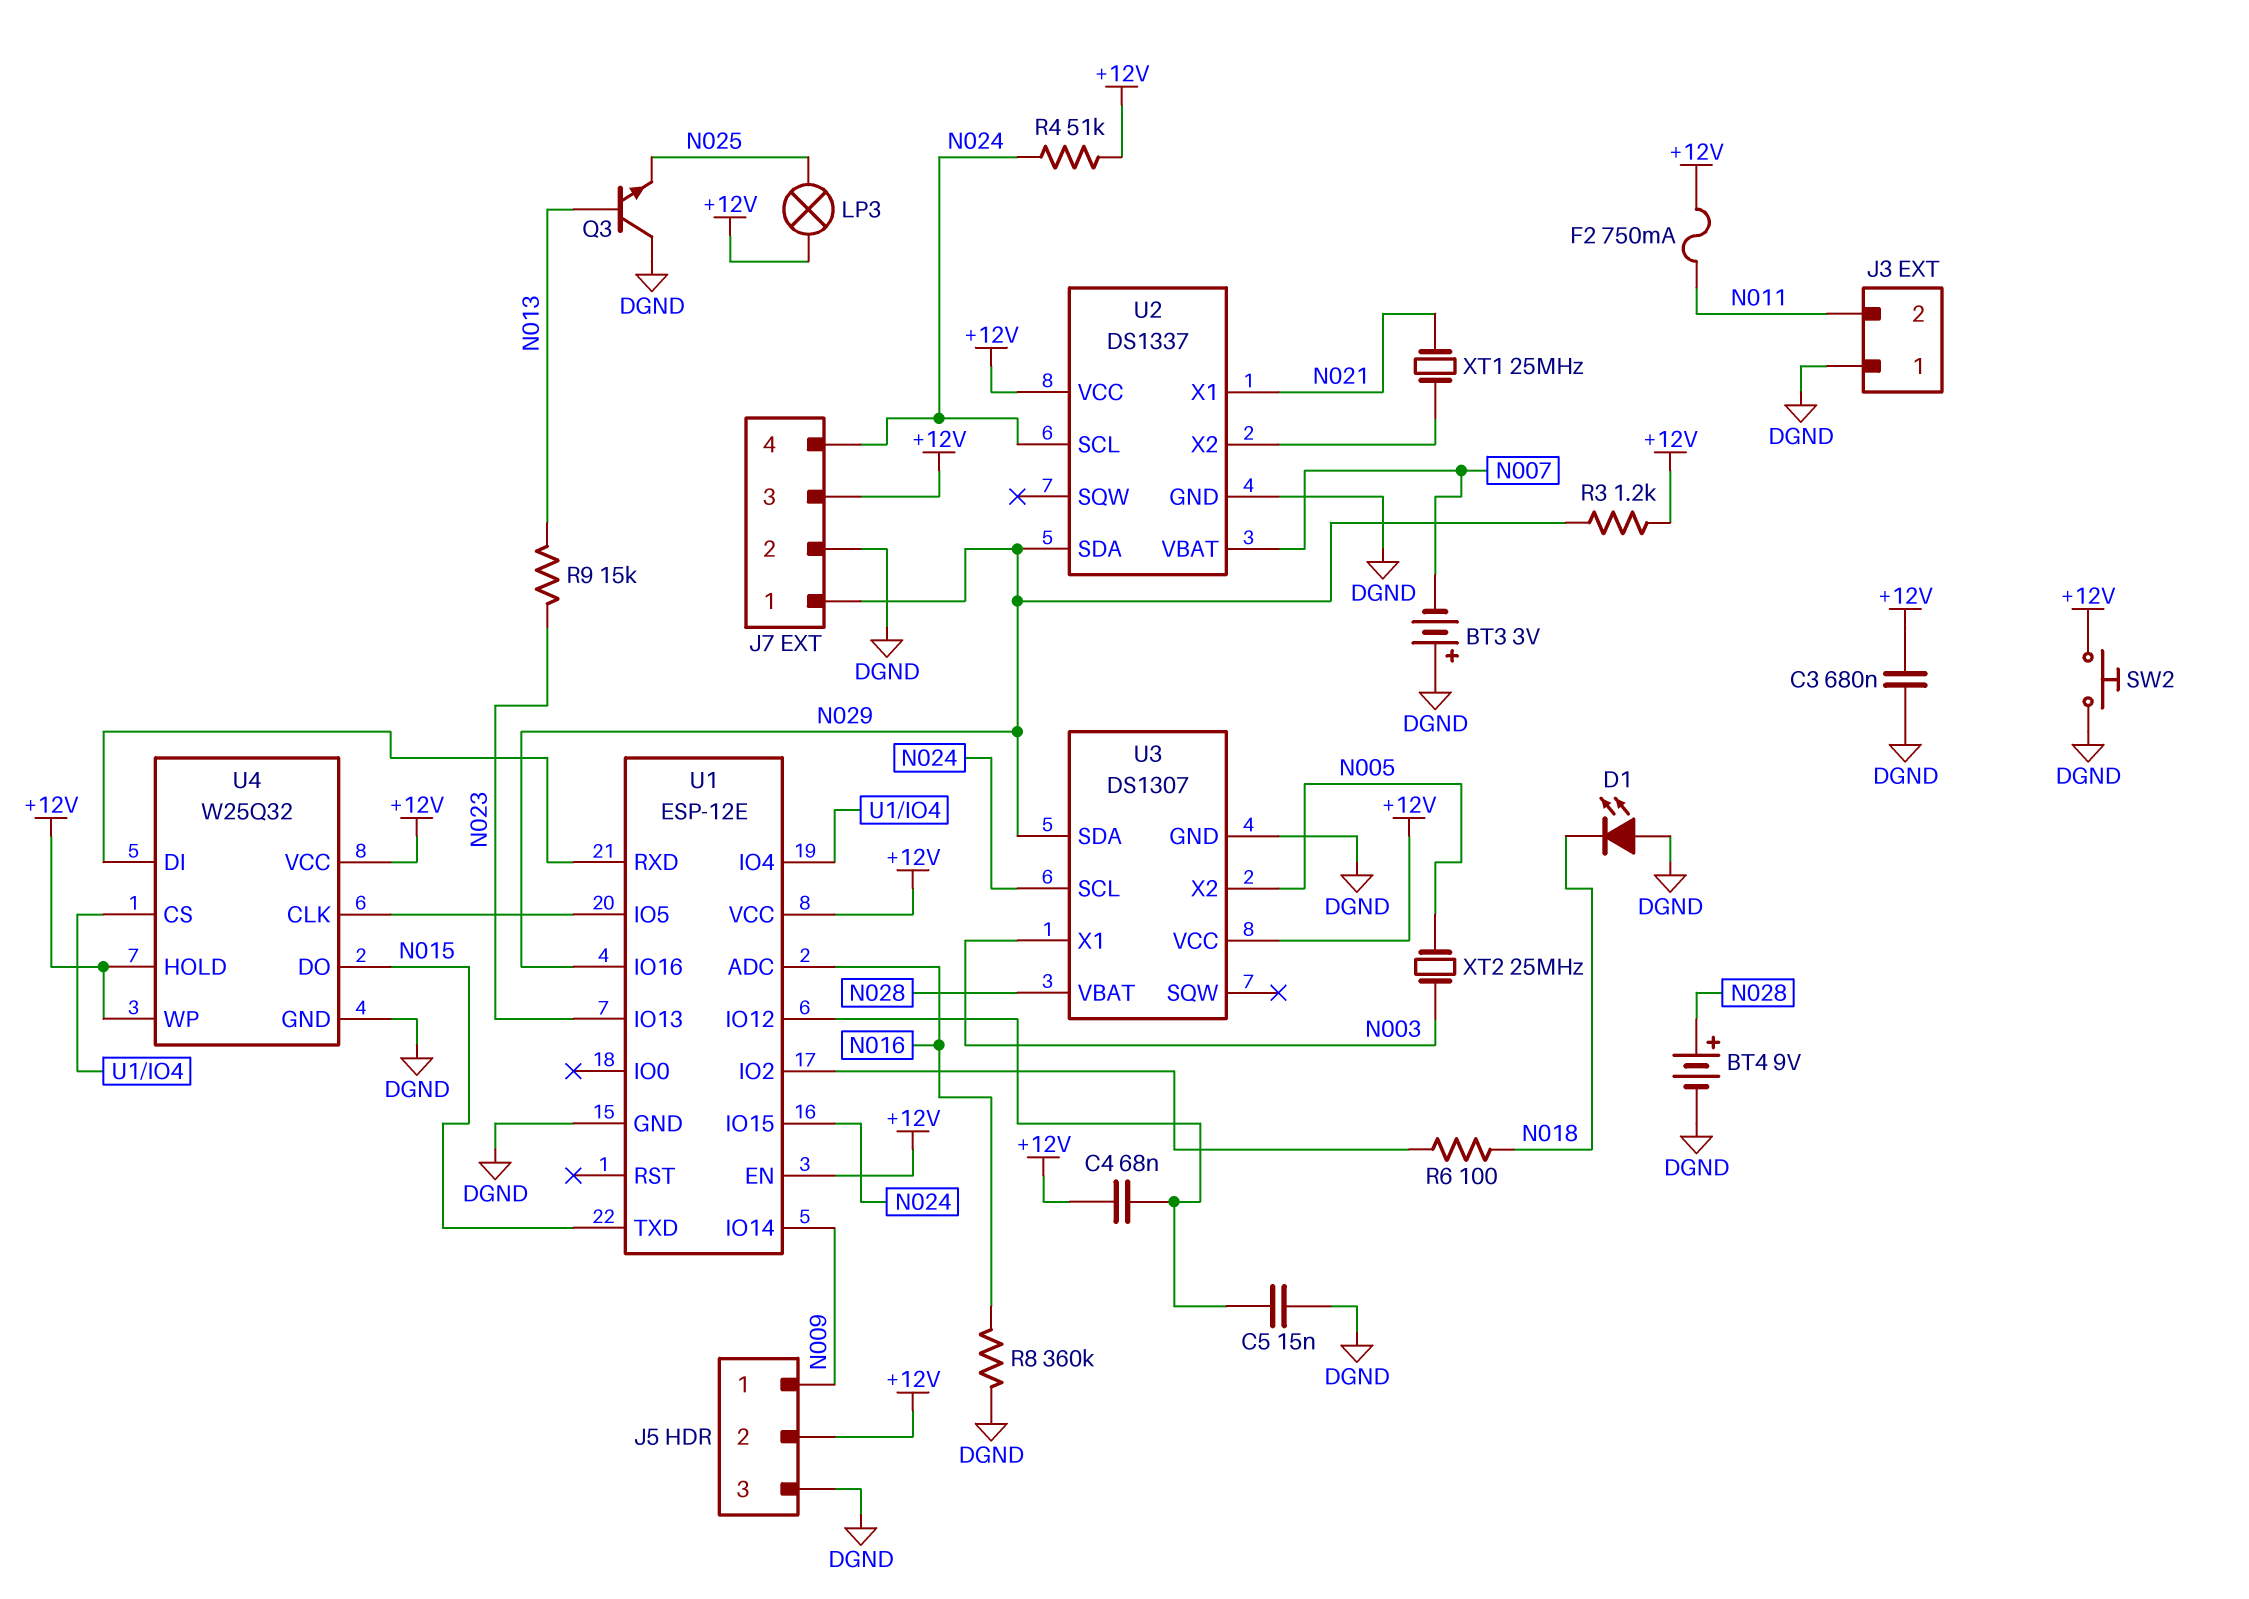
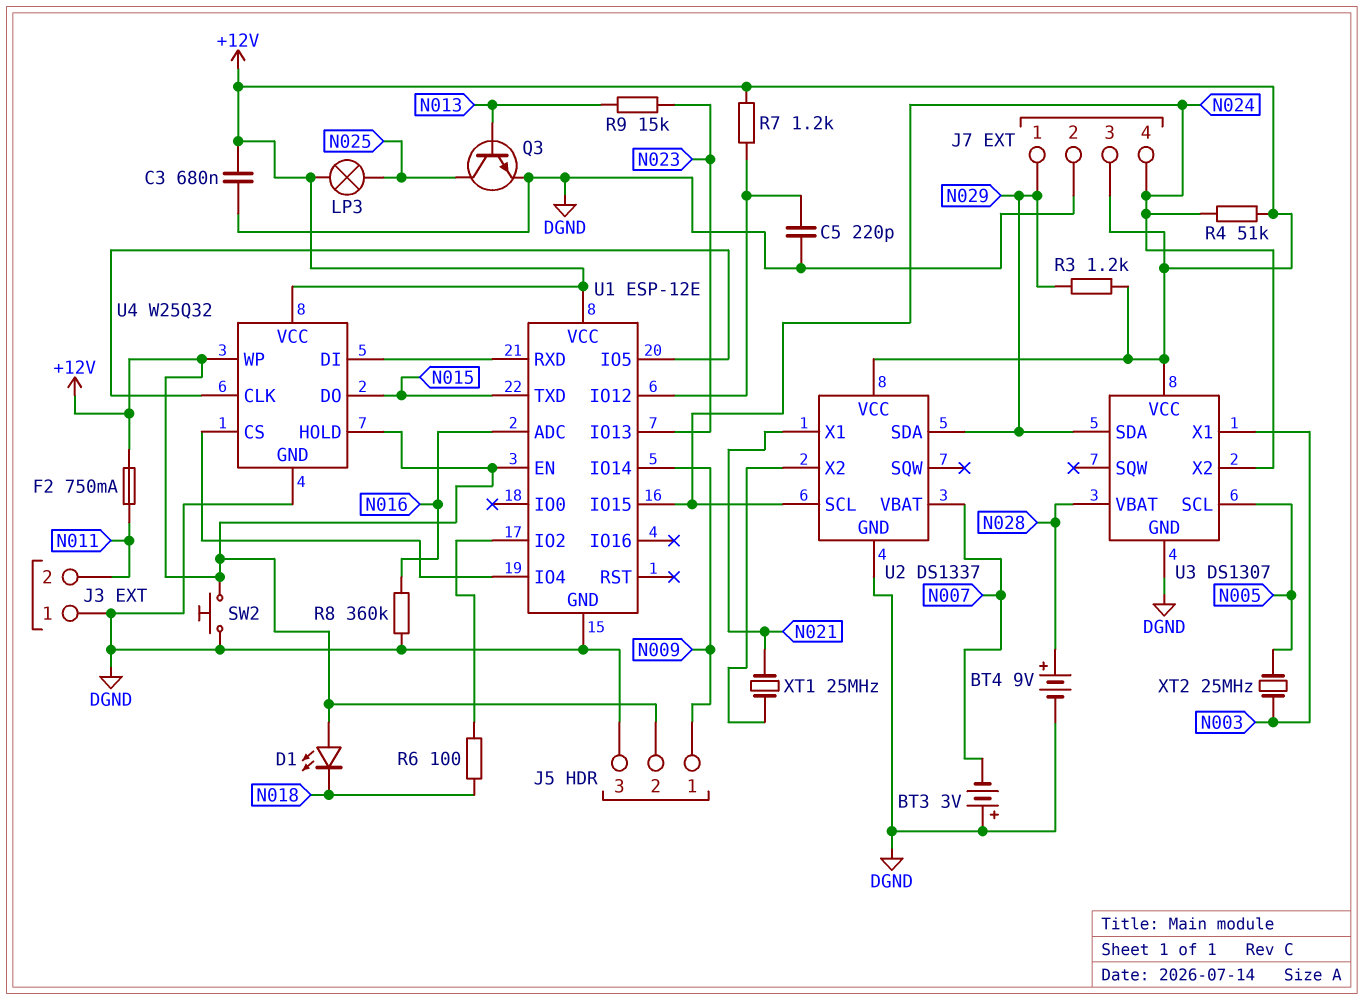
C4: 68nF (+12V, U1/IO12) -> none
C5: 15nF (DGND, U1/IO12) -> 220pF (DGND, U1/IO12)
D1: LED (A DGND, K N018) -> LED (A +12V, K N018)
Q3: NPN (B N013, C DGND, E N025) -> NPN (B N013, C N025, E DGND)
R7: none -> 1.2k (+12V, U1/IO12)
U1 pin IO16: N029 -> none
U3 pin SCL: N024 -> N005
U3 pin X2: N005 -> N024

